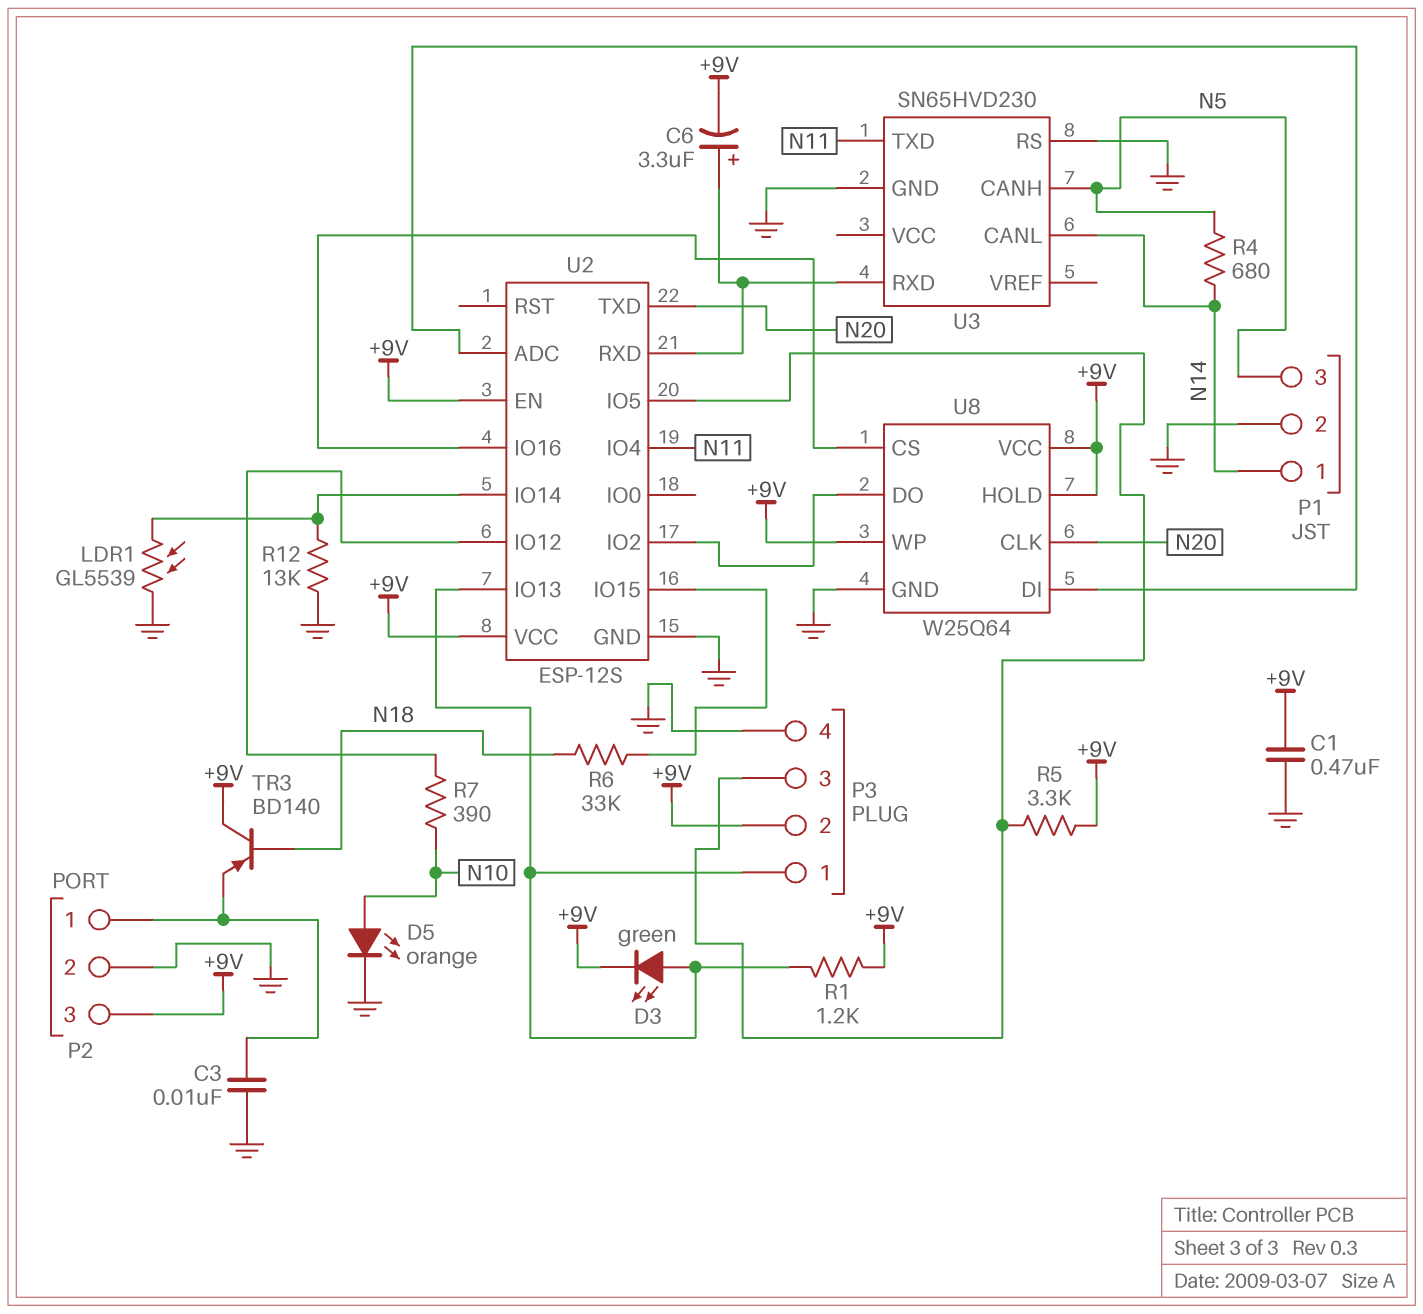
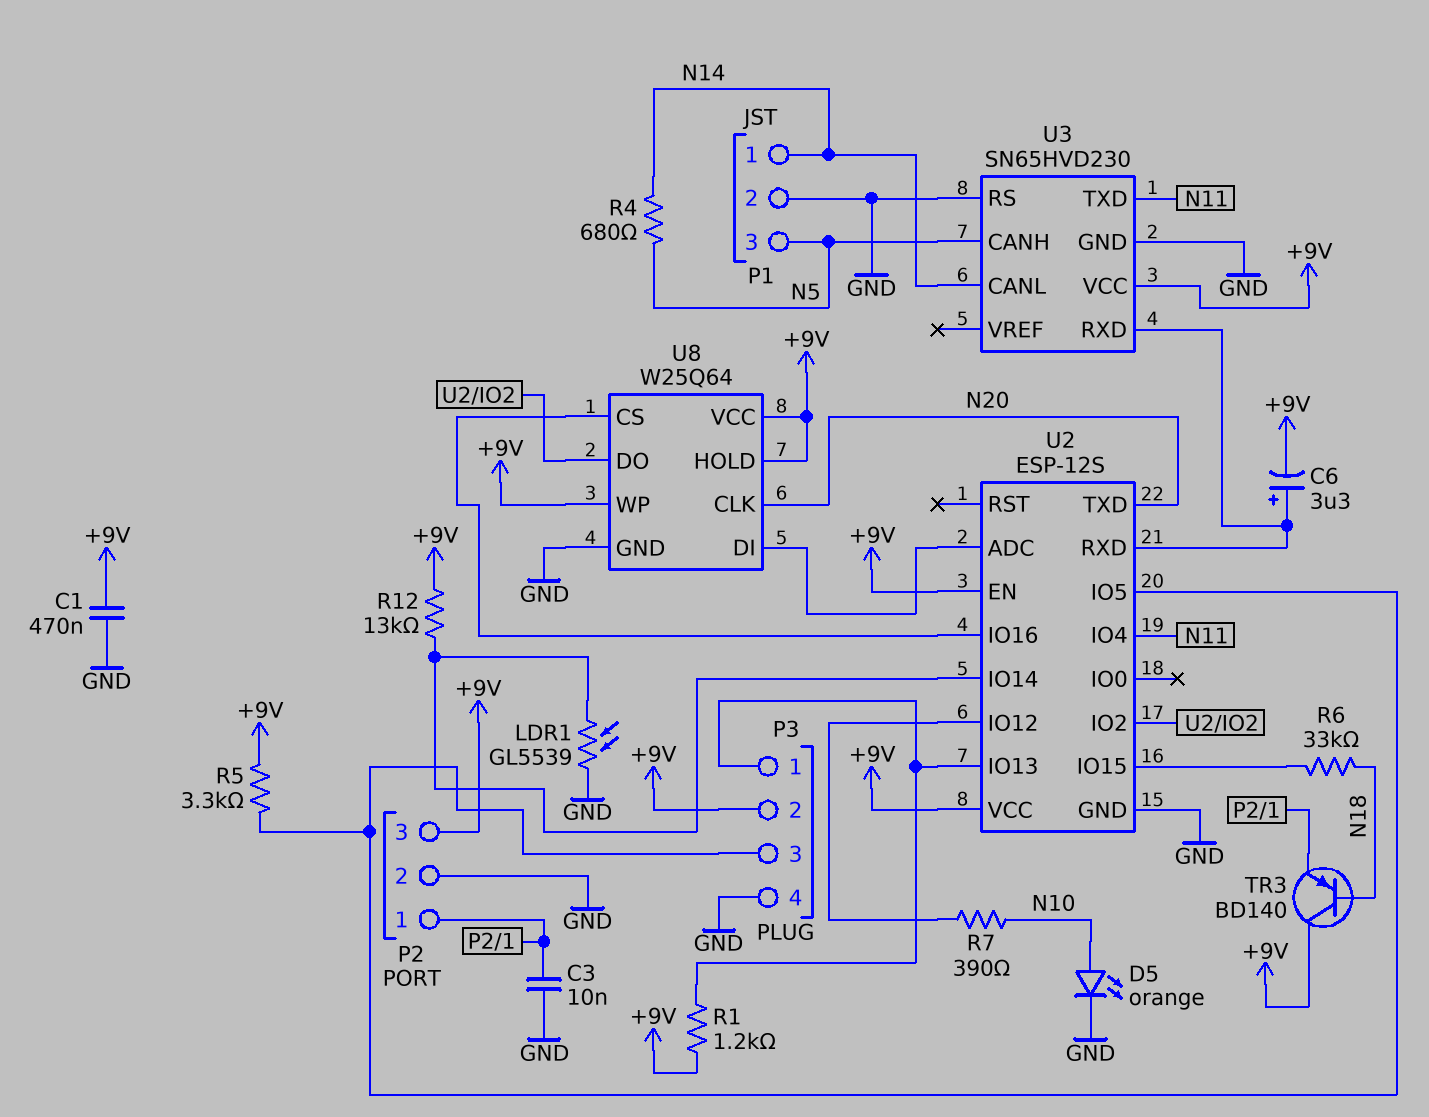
D3: LED green (A P3/1, K +9V) -> none
R12: 13k (GND, U2/IO14) -> 13k (+9V, U2/IO14)
U3 pin VCC: none -> +9V

